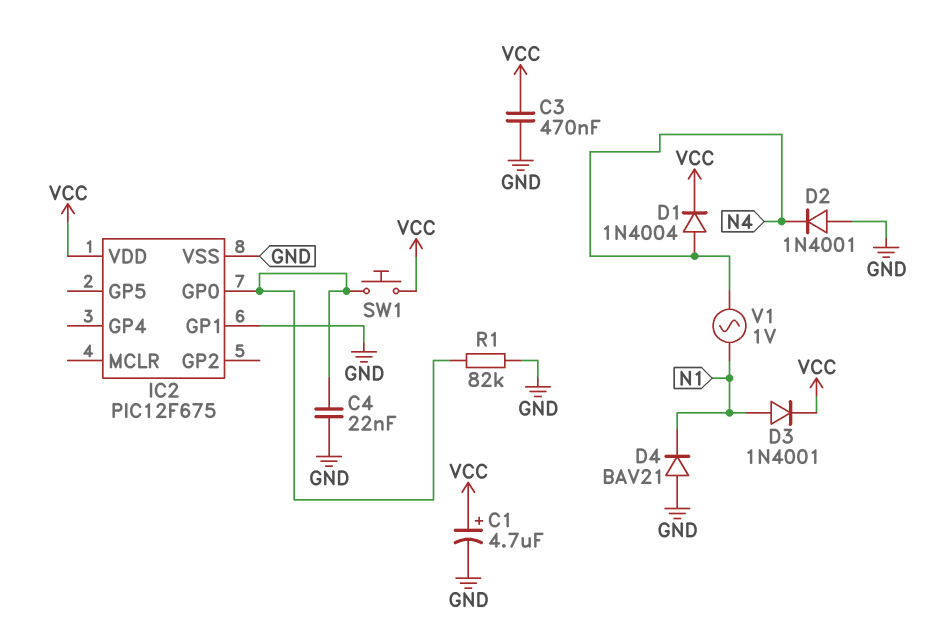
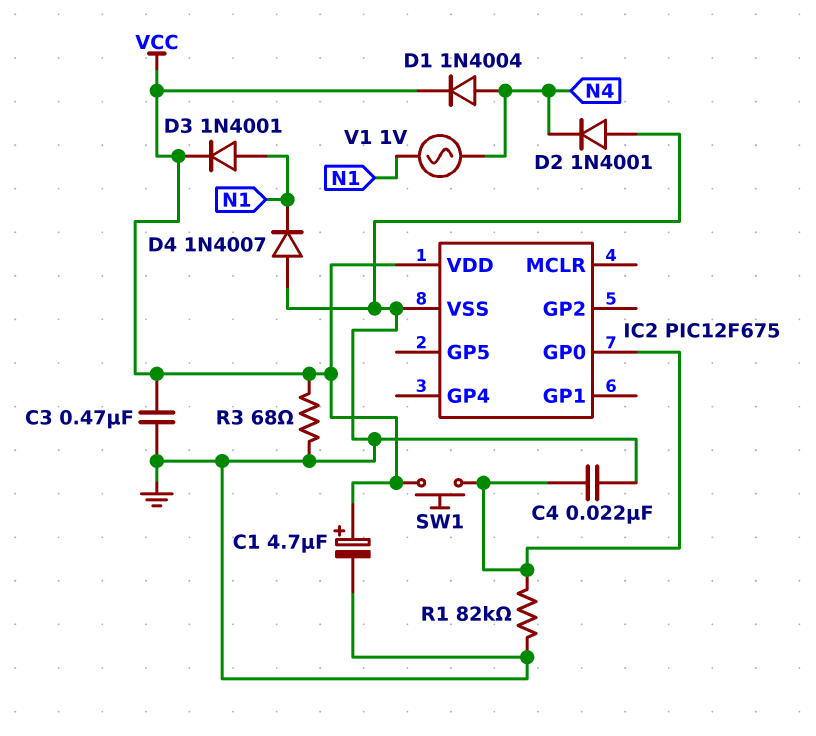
D4: diode BAV21 (A GND, K N1) -> diode 1N4007 (A GND, K N1)
IC2 pin GP1: GND -> none
R3: none -> 68 (GND, VCC)

